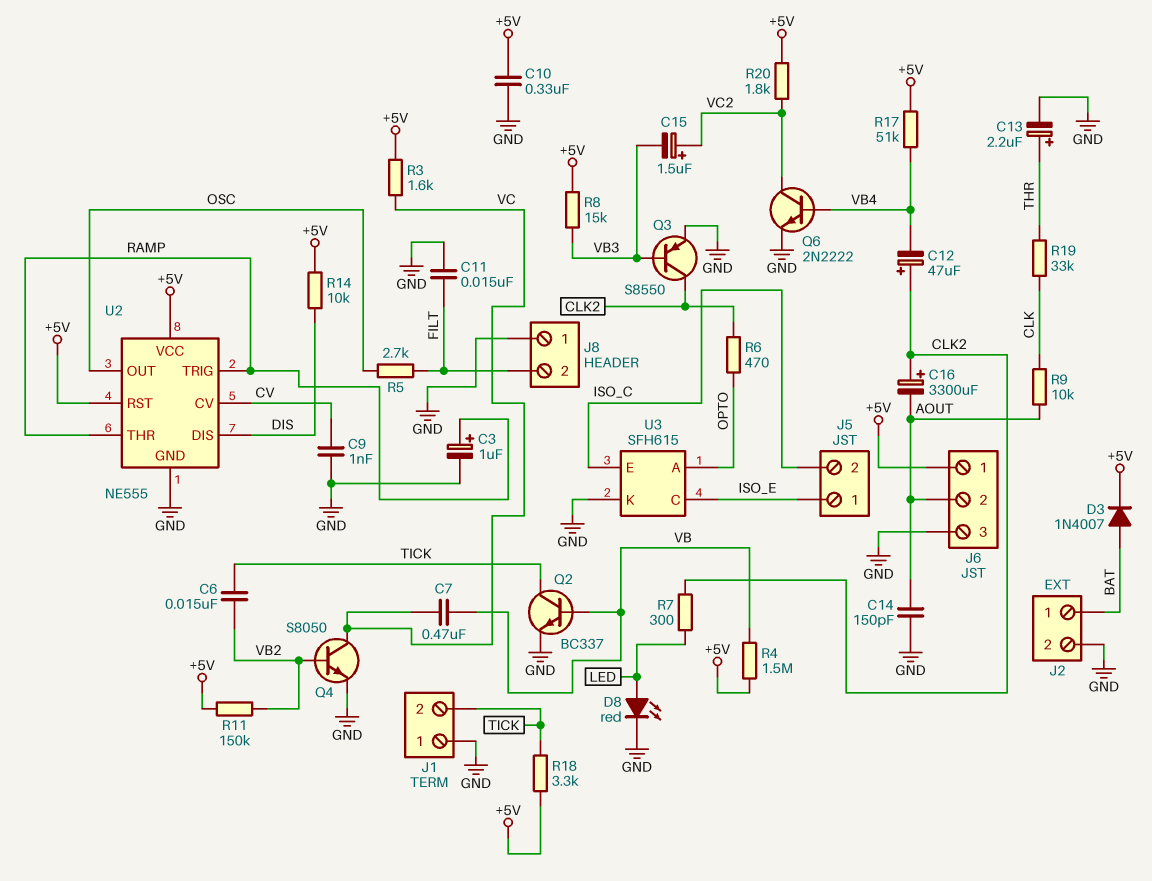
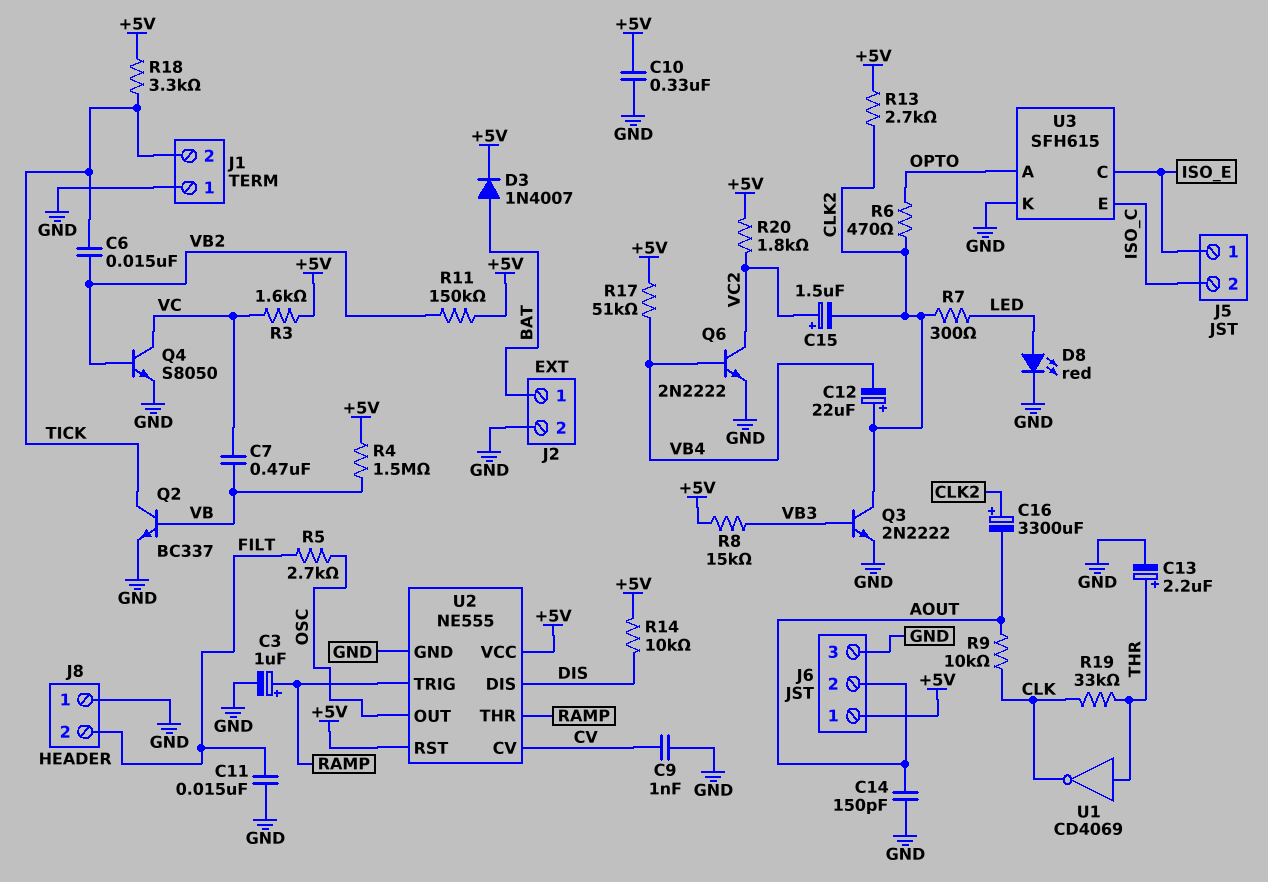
C12: 47uF (plus CLK2, minus VB4) -> 22uF (plus CLK2, minus VB4)
C15: 1.5uF (plus VC2, minus VB3) -> 1.5uF (plus VC2, minus CLK2)
Q3: PNP S8550 (B VB3, C CLK2, E GND) -> NPN 2N2222 (B VB3, C CLK2, E GND)
R13: none -> 2.7k (+5V, CLK2)
U1: none -> NOT CD4069 (in THR, out CLK)

